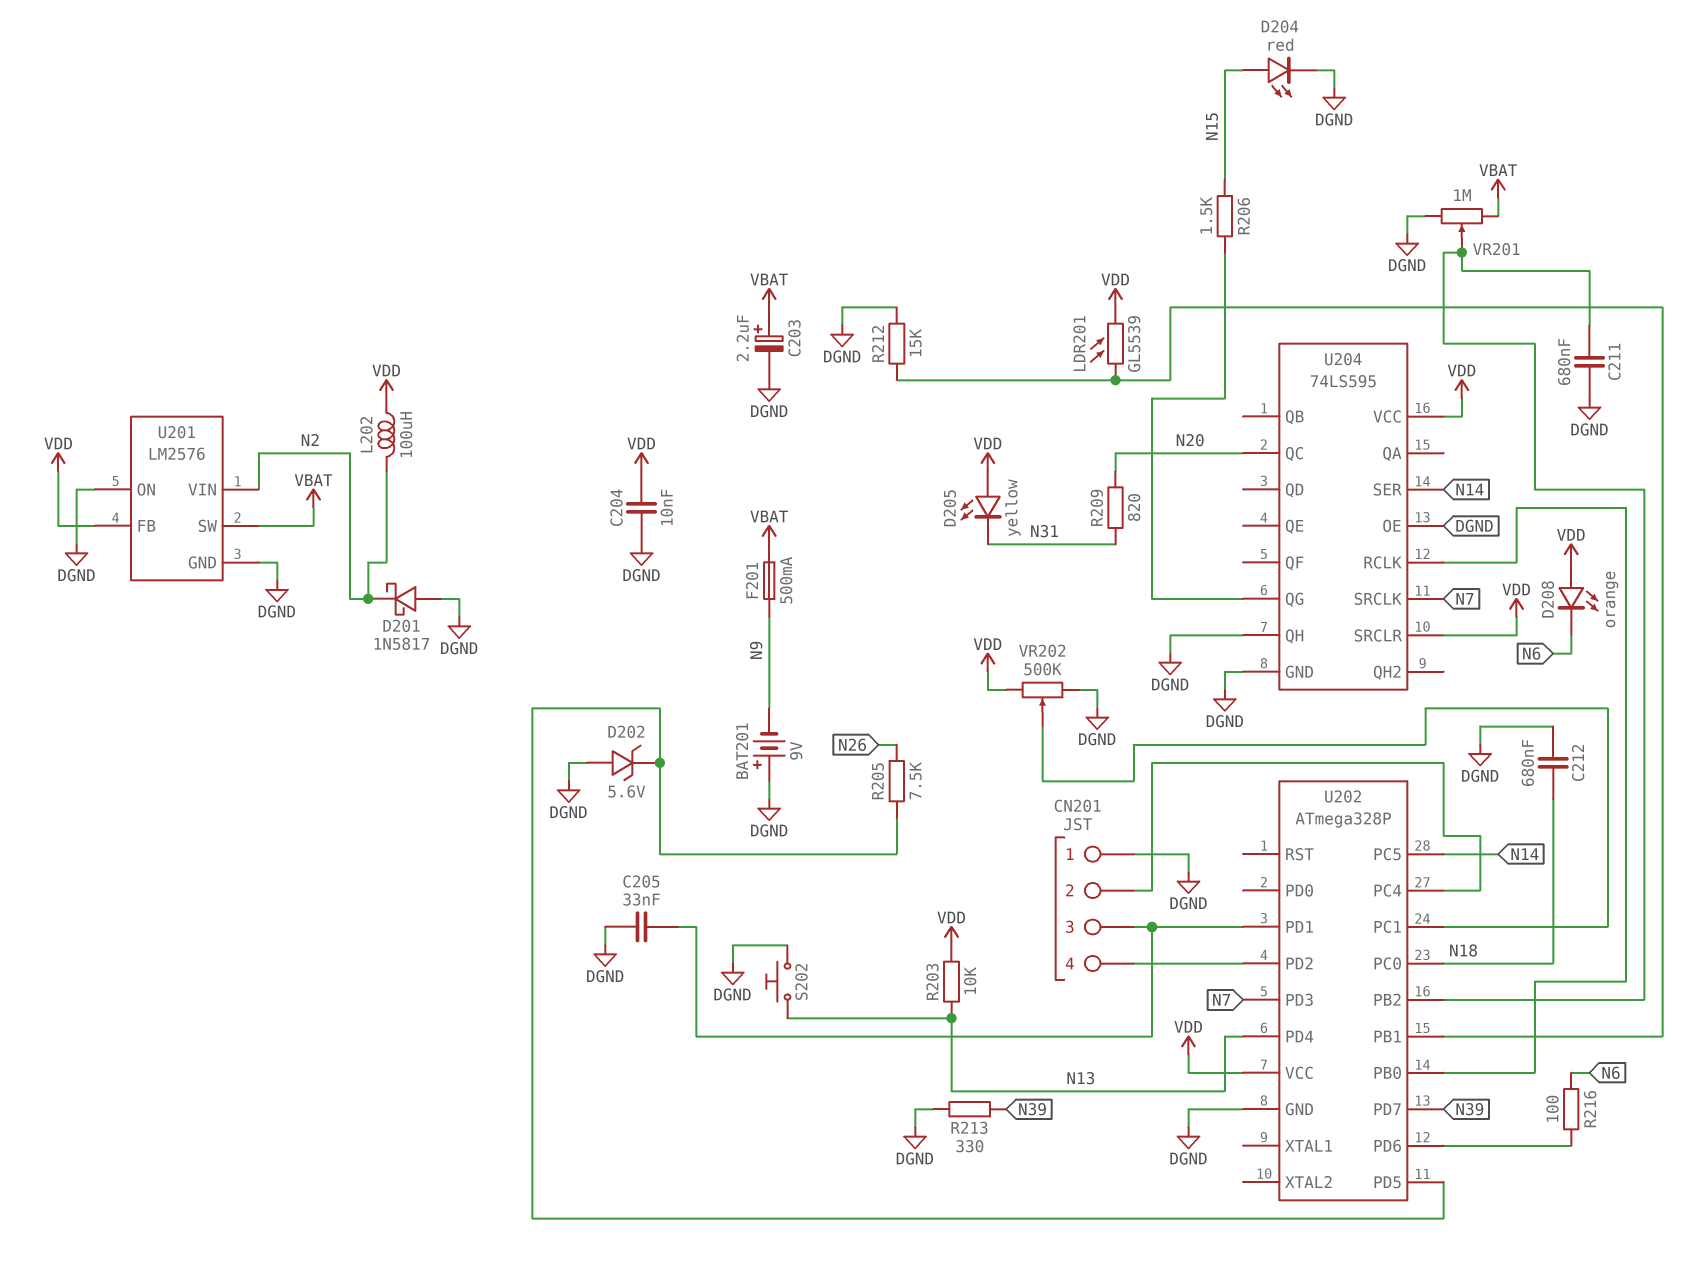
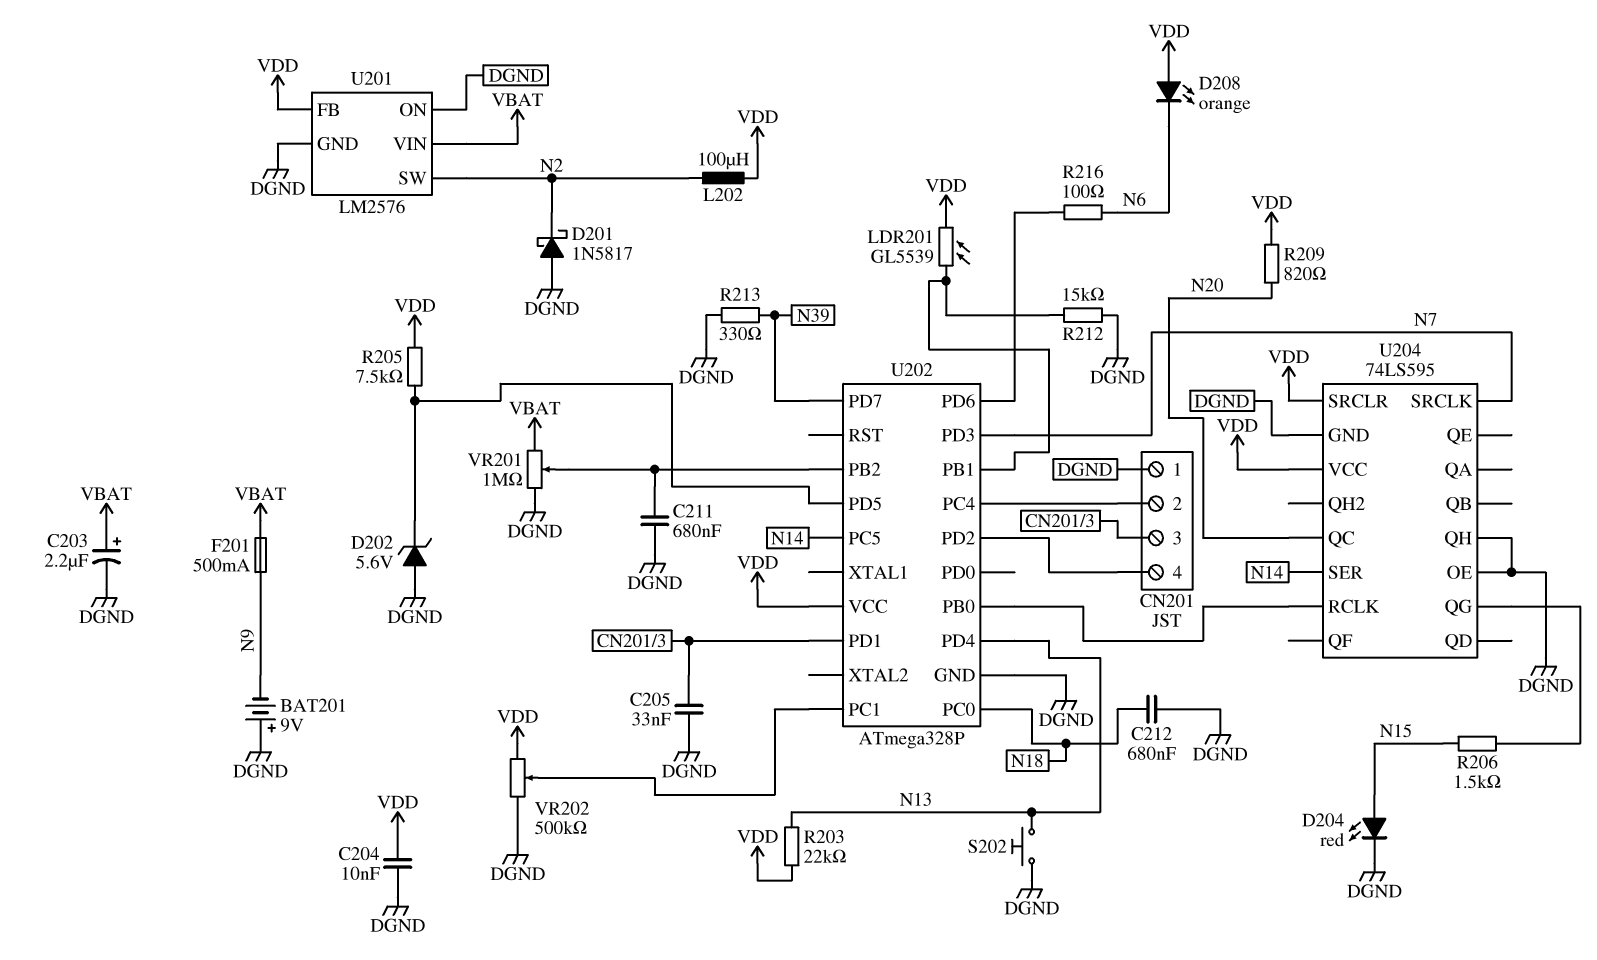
D205: LED yellow (A VDD, K N31) -> none
R203: 10k (N13, VDD) -> 22k (N13, VDD)
R205: 7.5k (N26, U202/PD5) -> 7.5k (U202/PD5, VDD)
R209: 820 (N20, N31) -> 820 (N20, VDD)
U201 pin SW: VBAT -> N2
U201 pin VIN: N2 -> VBAT

